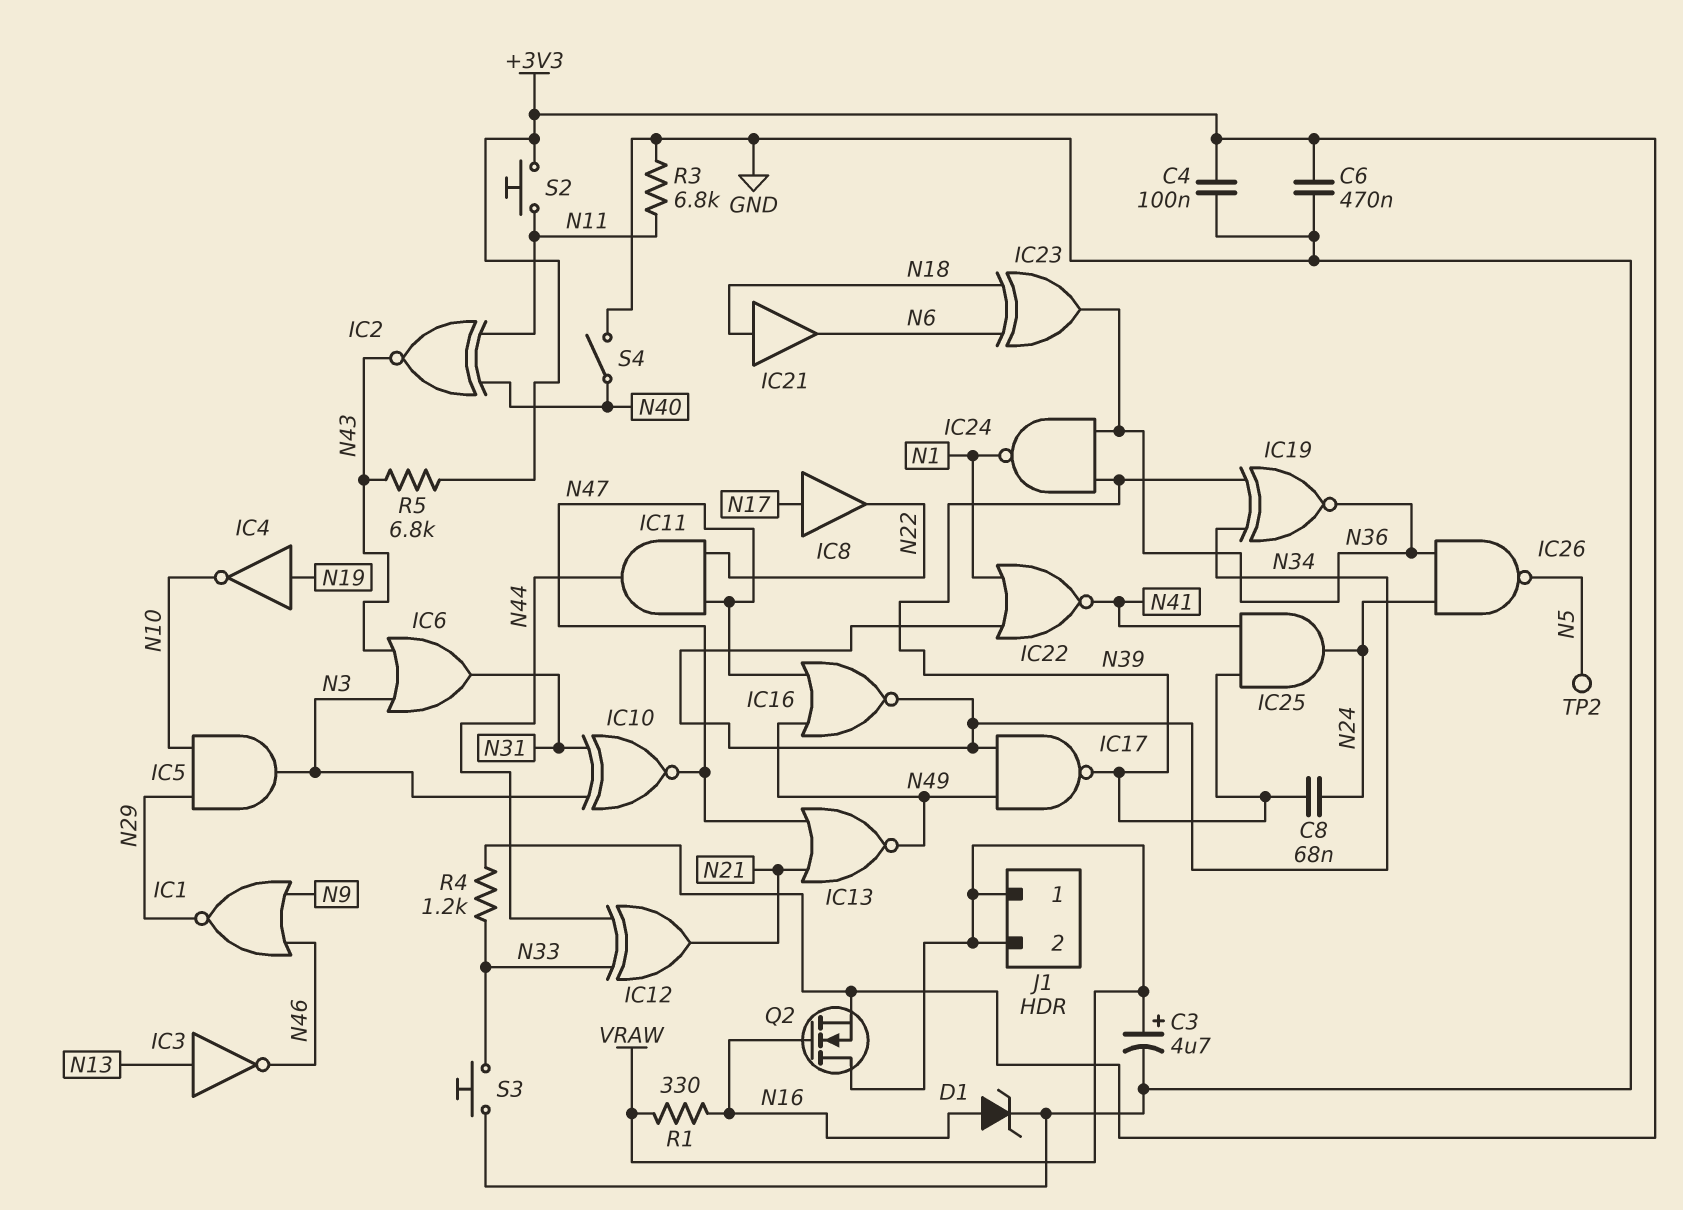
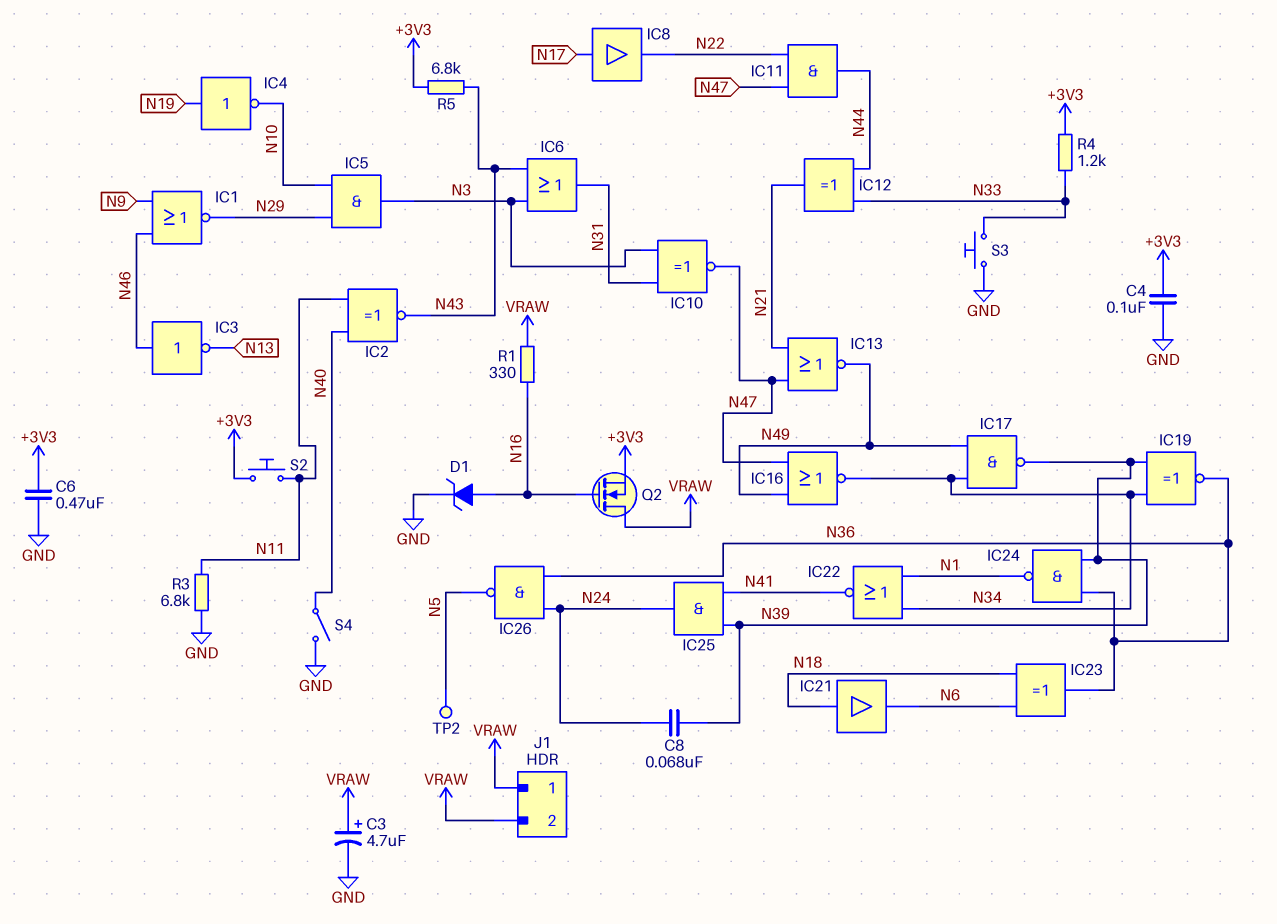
IC3: NOT (in N13, out N46) -> NOT (in N46, out N13)

